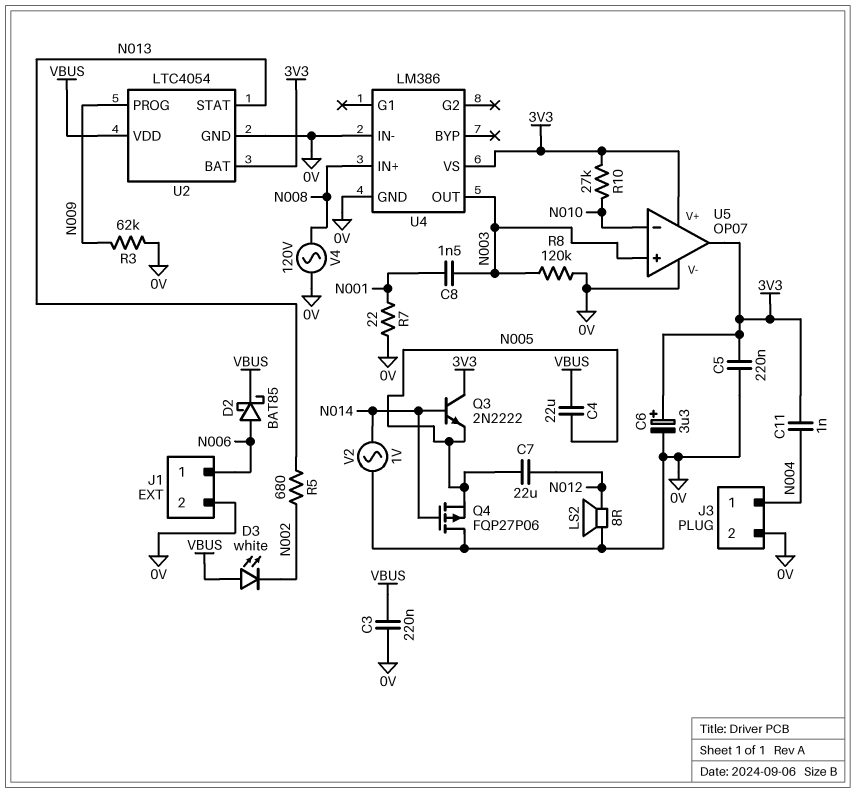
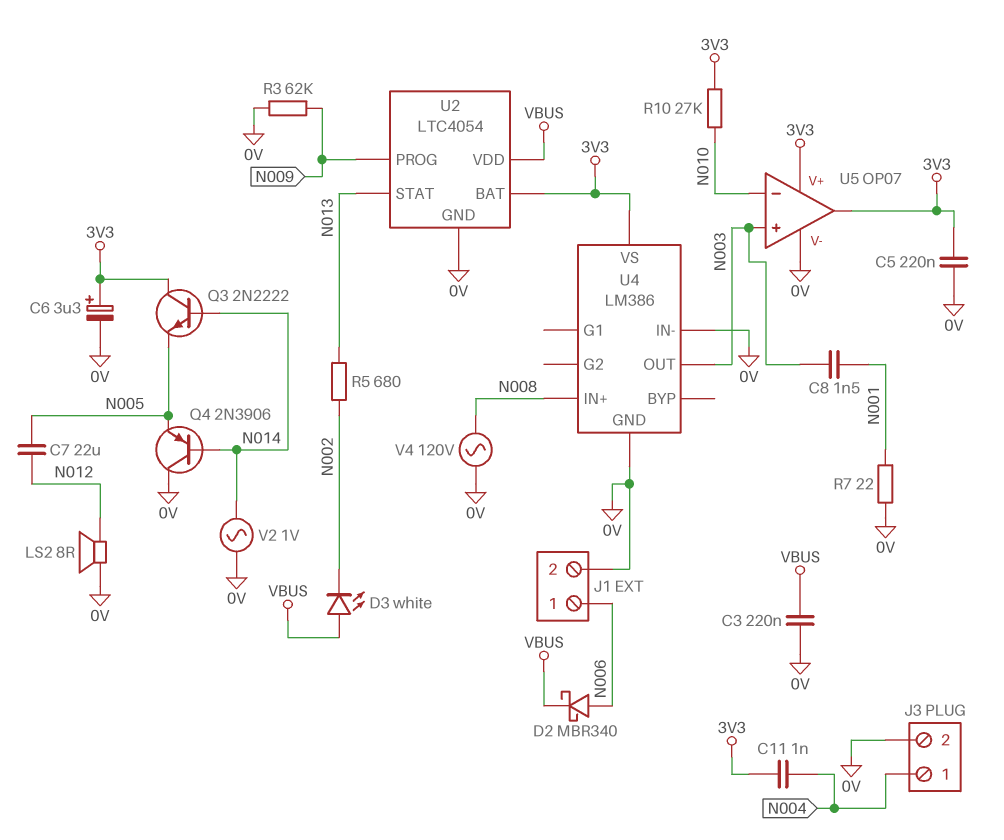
C4: 22uF (N005, VBUS) -> none
D2: schottky BAT85 (A N006, K VBUS) -> schottky MBR340 (A N006, K VBUS)
Q4: PMOS FQP27P06 (G N014, D 0V, S N005) -> PNP 2N3906 (B N014, C 0V, E N005)
R8: 120k (0V, N003) -> none

